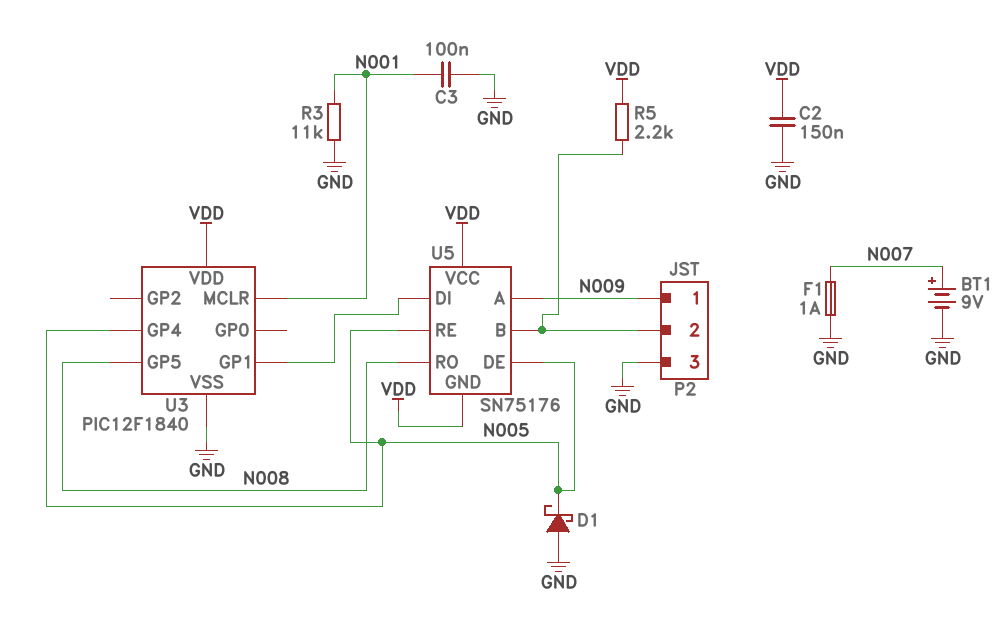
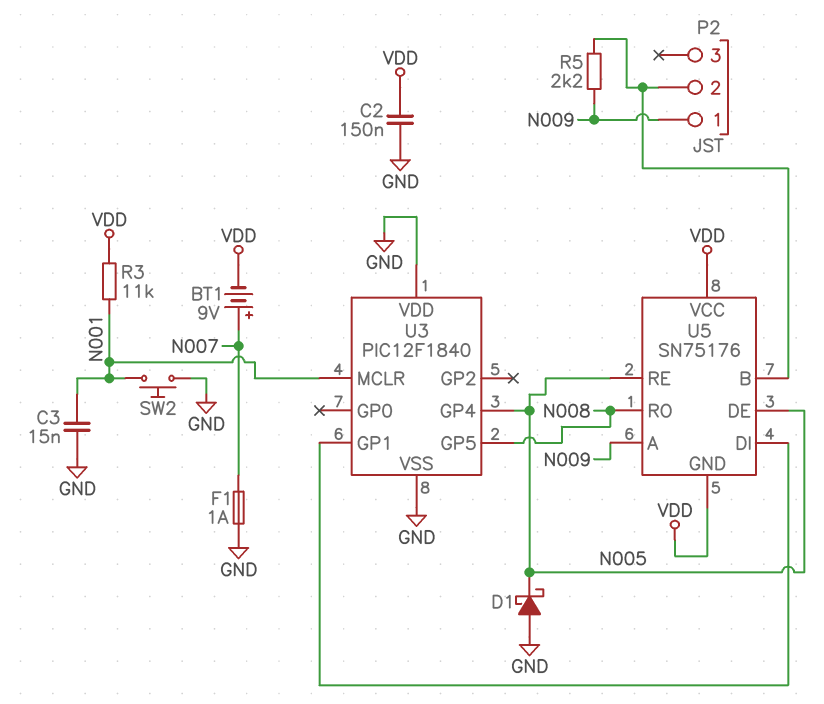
BT1: 9V (plus N007, minus GND) -> 9V (plus N007, minus VDD)
C3: 100nF (GND, N001) -> 15nF (GND, N001)
P2 pin 3: GND -> none
R3: 11k (GND, N001) -> 11k (N001, VDD)
R5: 2.2k (P2/2, VDD) -> 2.2k (N009, P2/2)
SW2: none -> button (GND, N001)
U3 pin VDD: VDD -> GND

